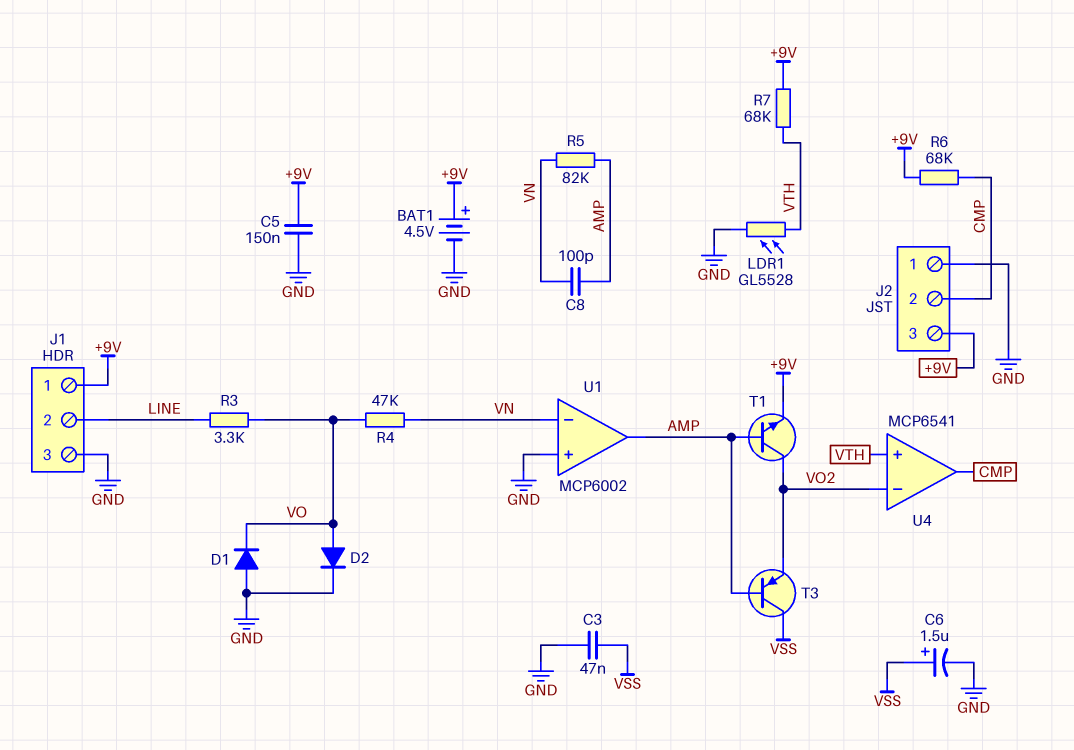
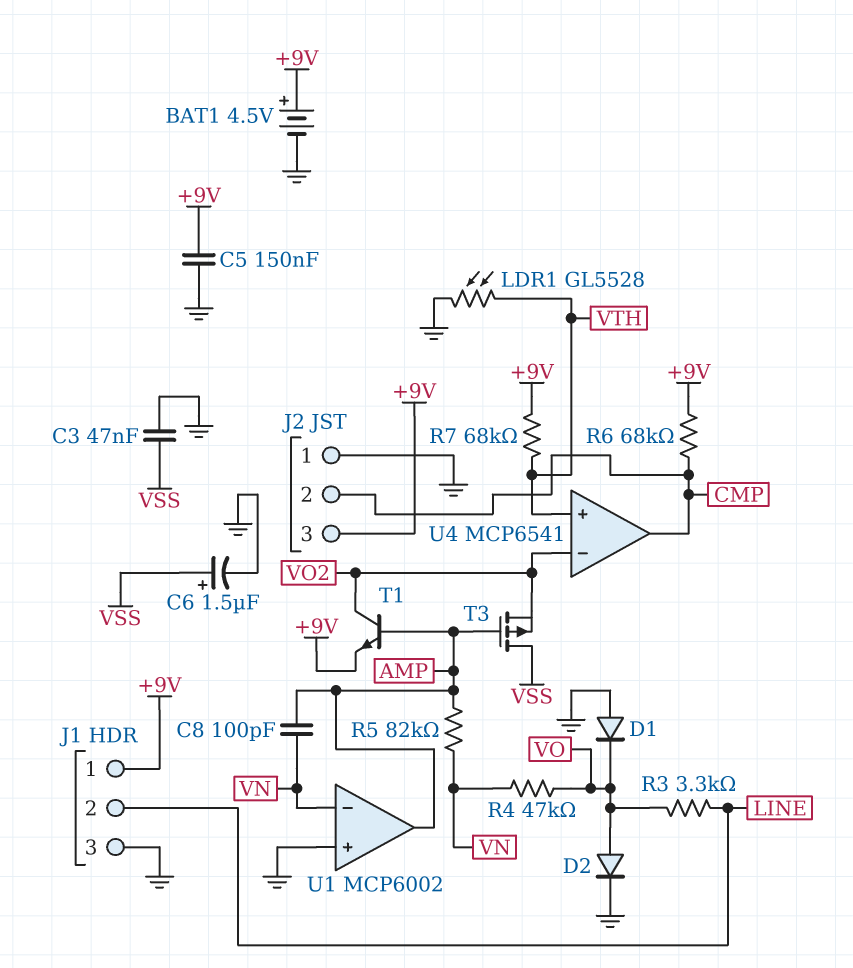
T3: PNP (B AMP, C VSS, E VO2) -> PMOS (G AMP, D VSS, S VO2)

